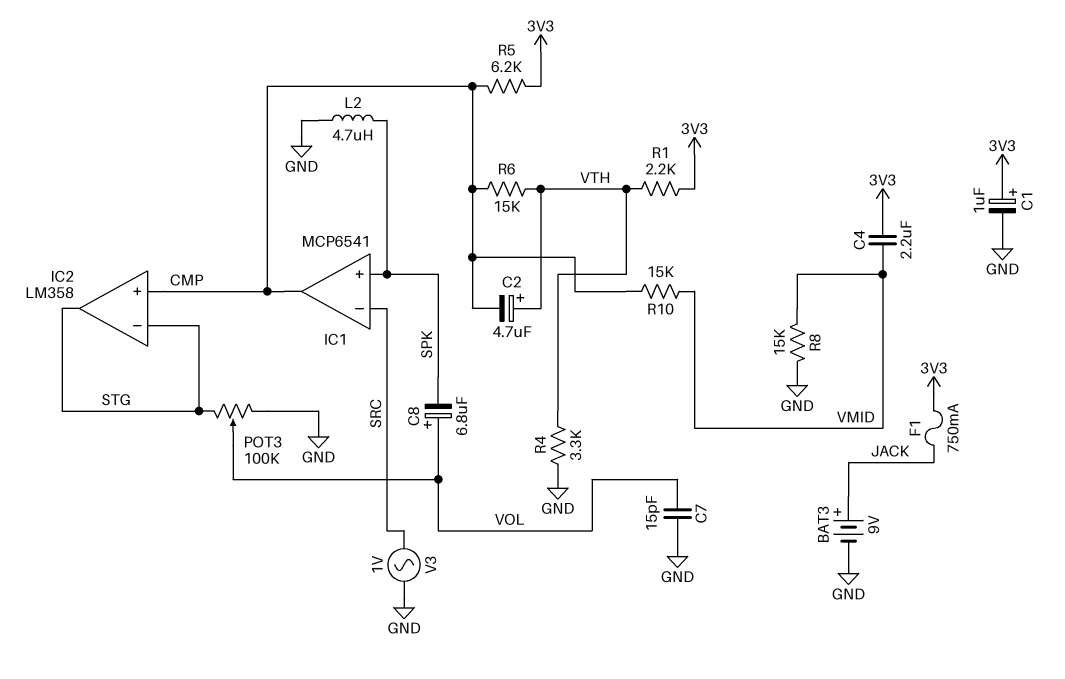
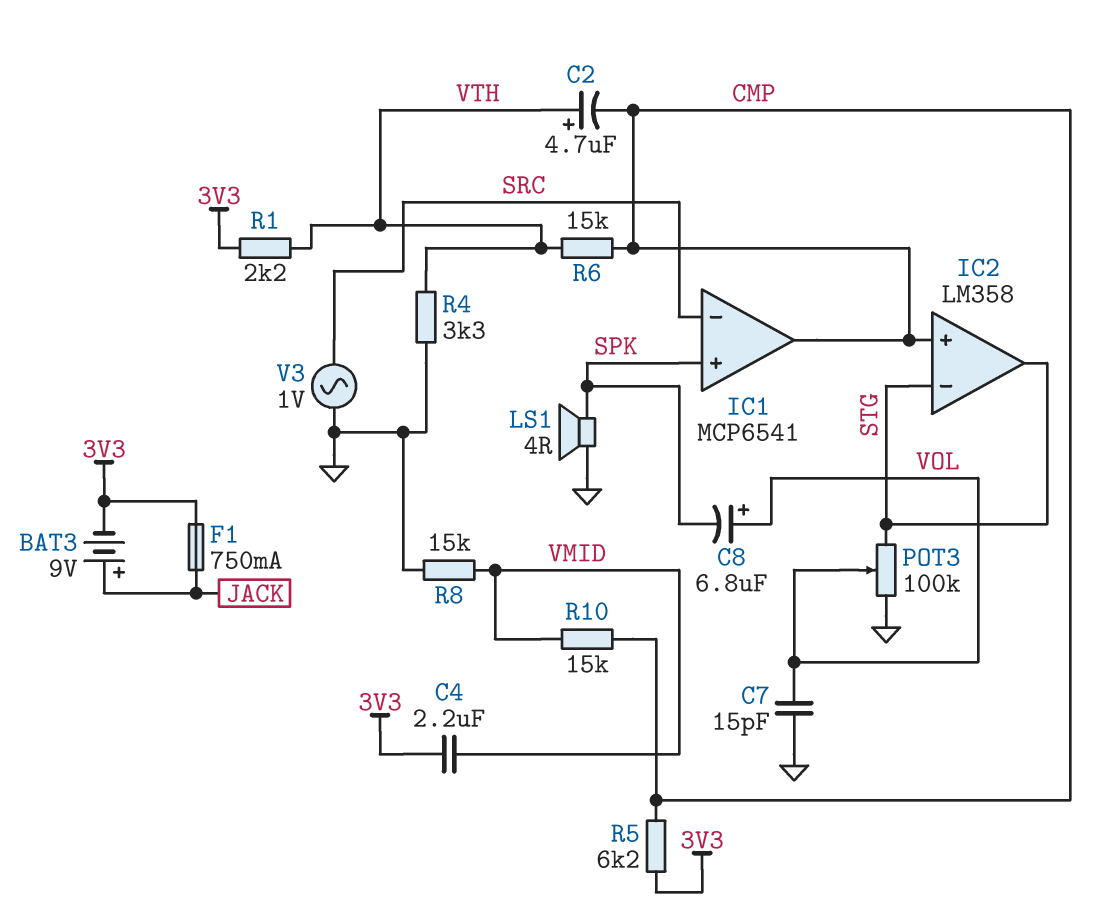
BAT3: 9V (plus JACK, minus GND) -> 9V (plus JACK, minus 3V3)
C1: 1uF (plus 3V3, minus GND) -> none
L2: 4.7uH (GND, SPK) -> none
LS1: none -> speaker 4R (GND, SPK)

